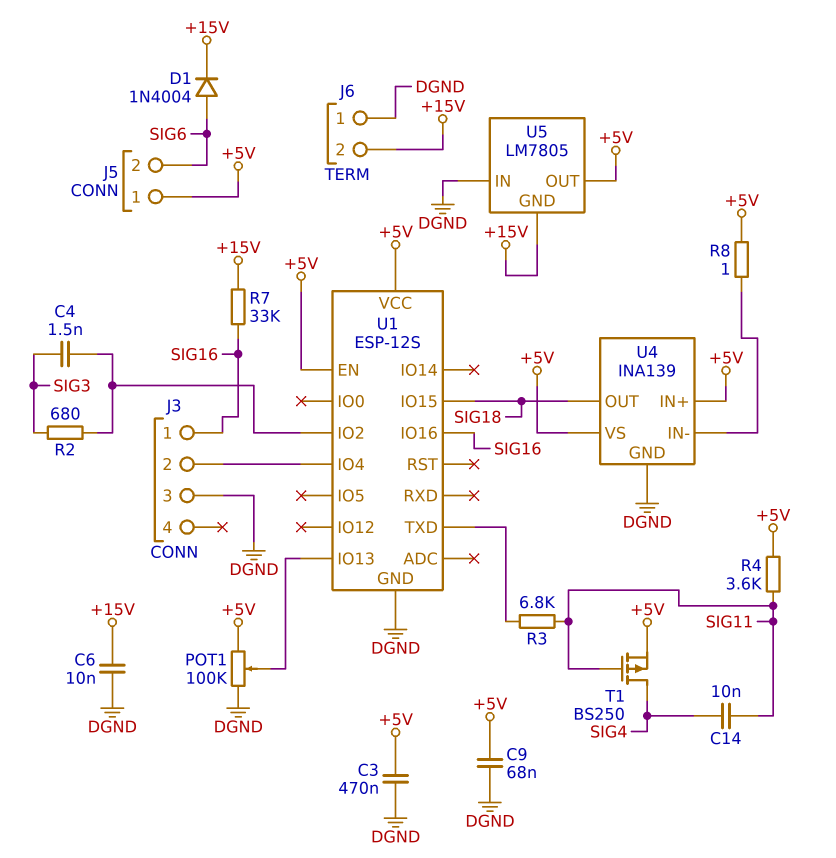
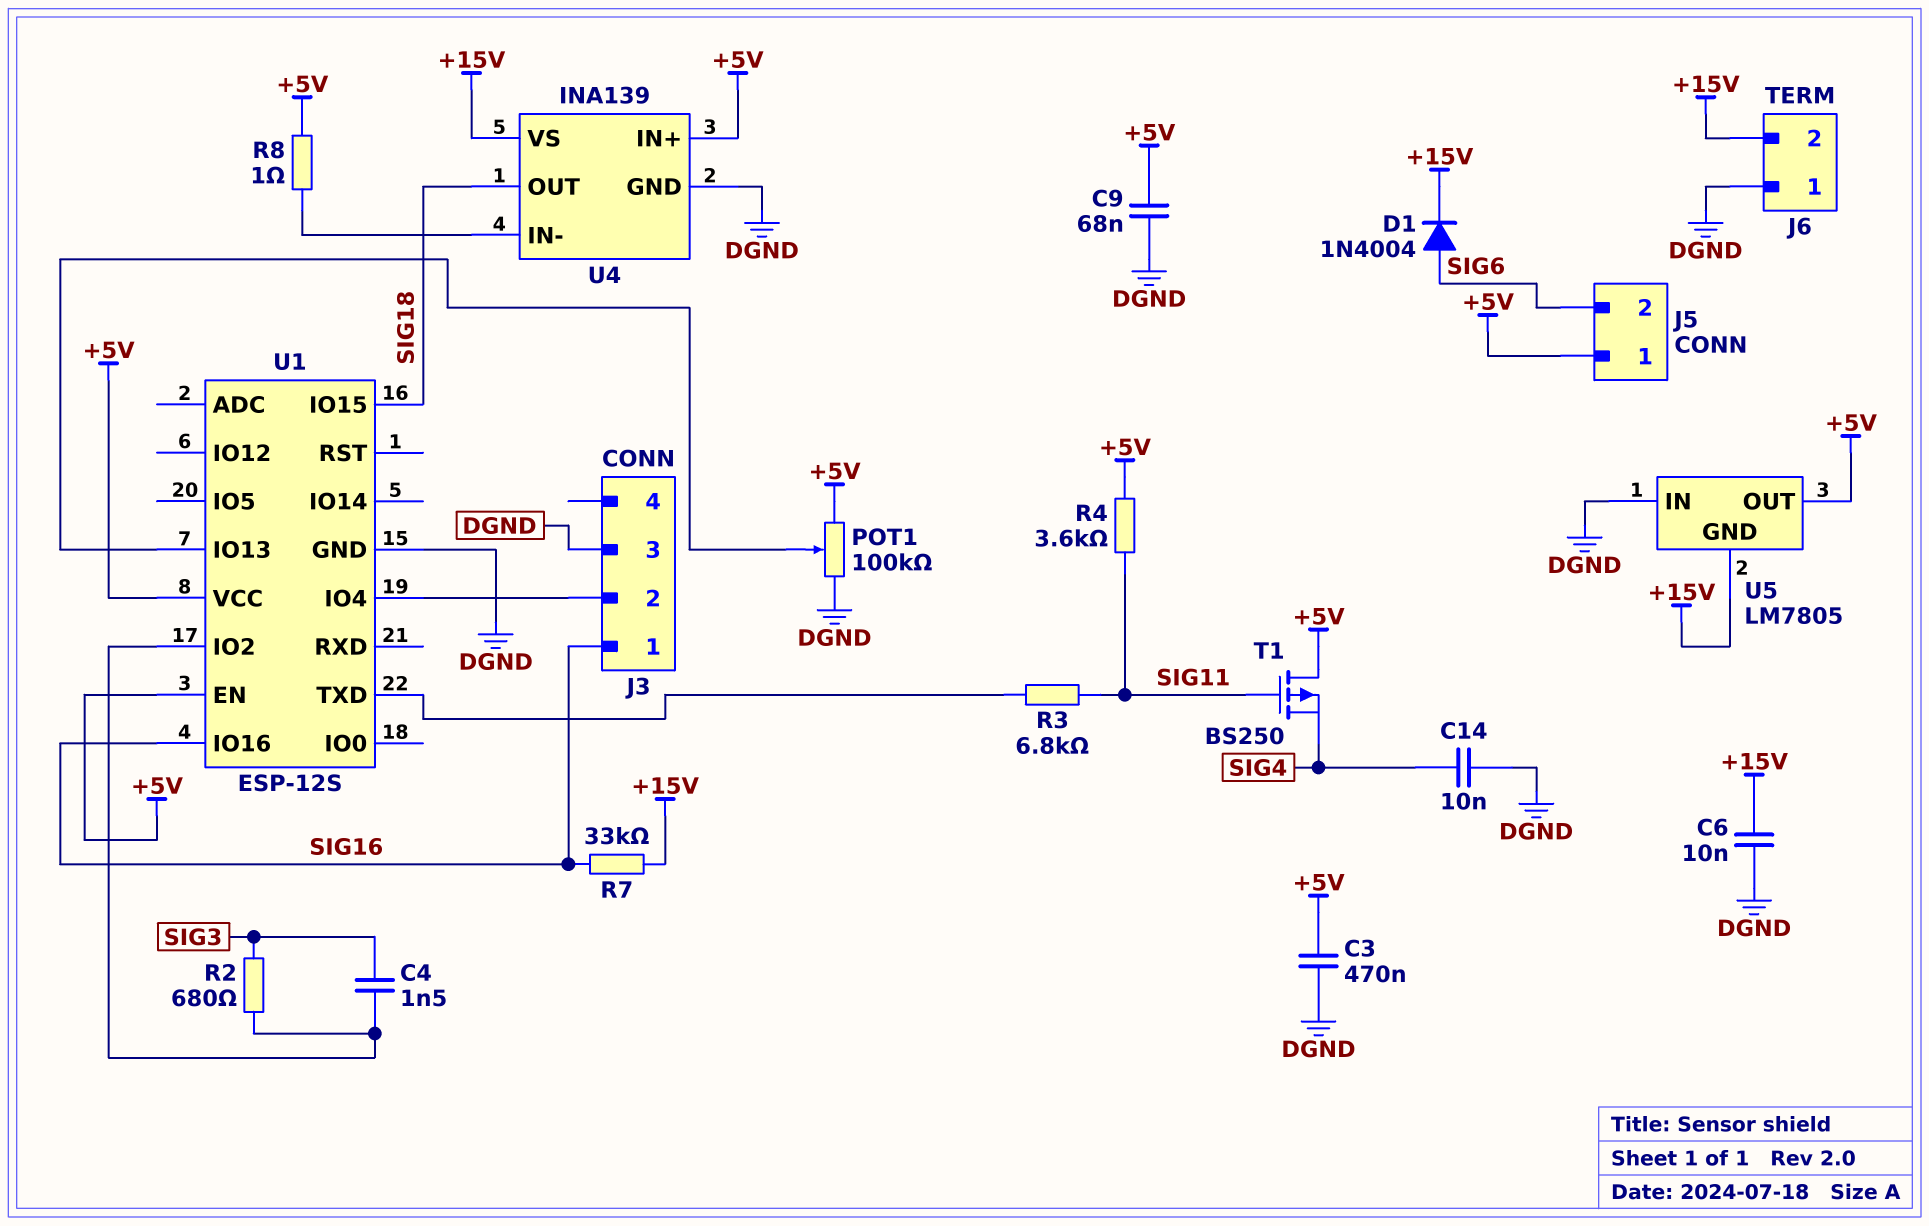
C14: 10nF (SIG4, SIG11) -> 10nF (DGND, SIG4)
T1: PMOS BS250 (G SIG11, D SIG4, S +5V) -> PMOS BS250 (G SIG11, D +5V, S SIG4)
U4 pin VS: +5V -> +15V

